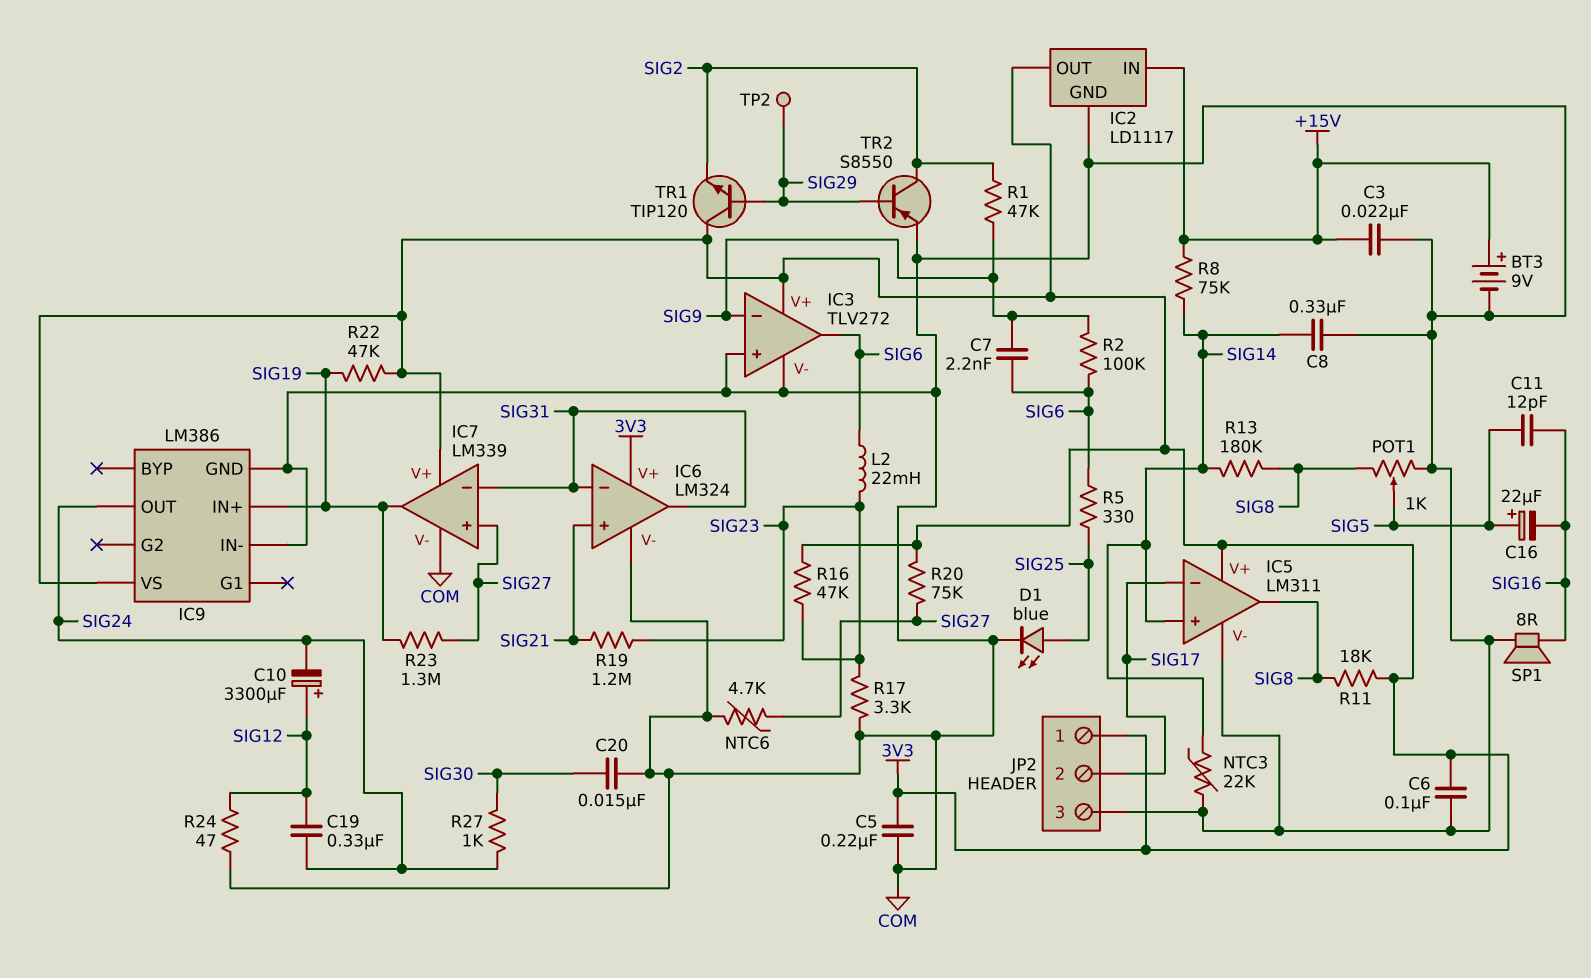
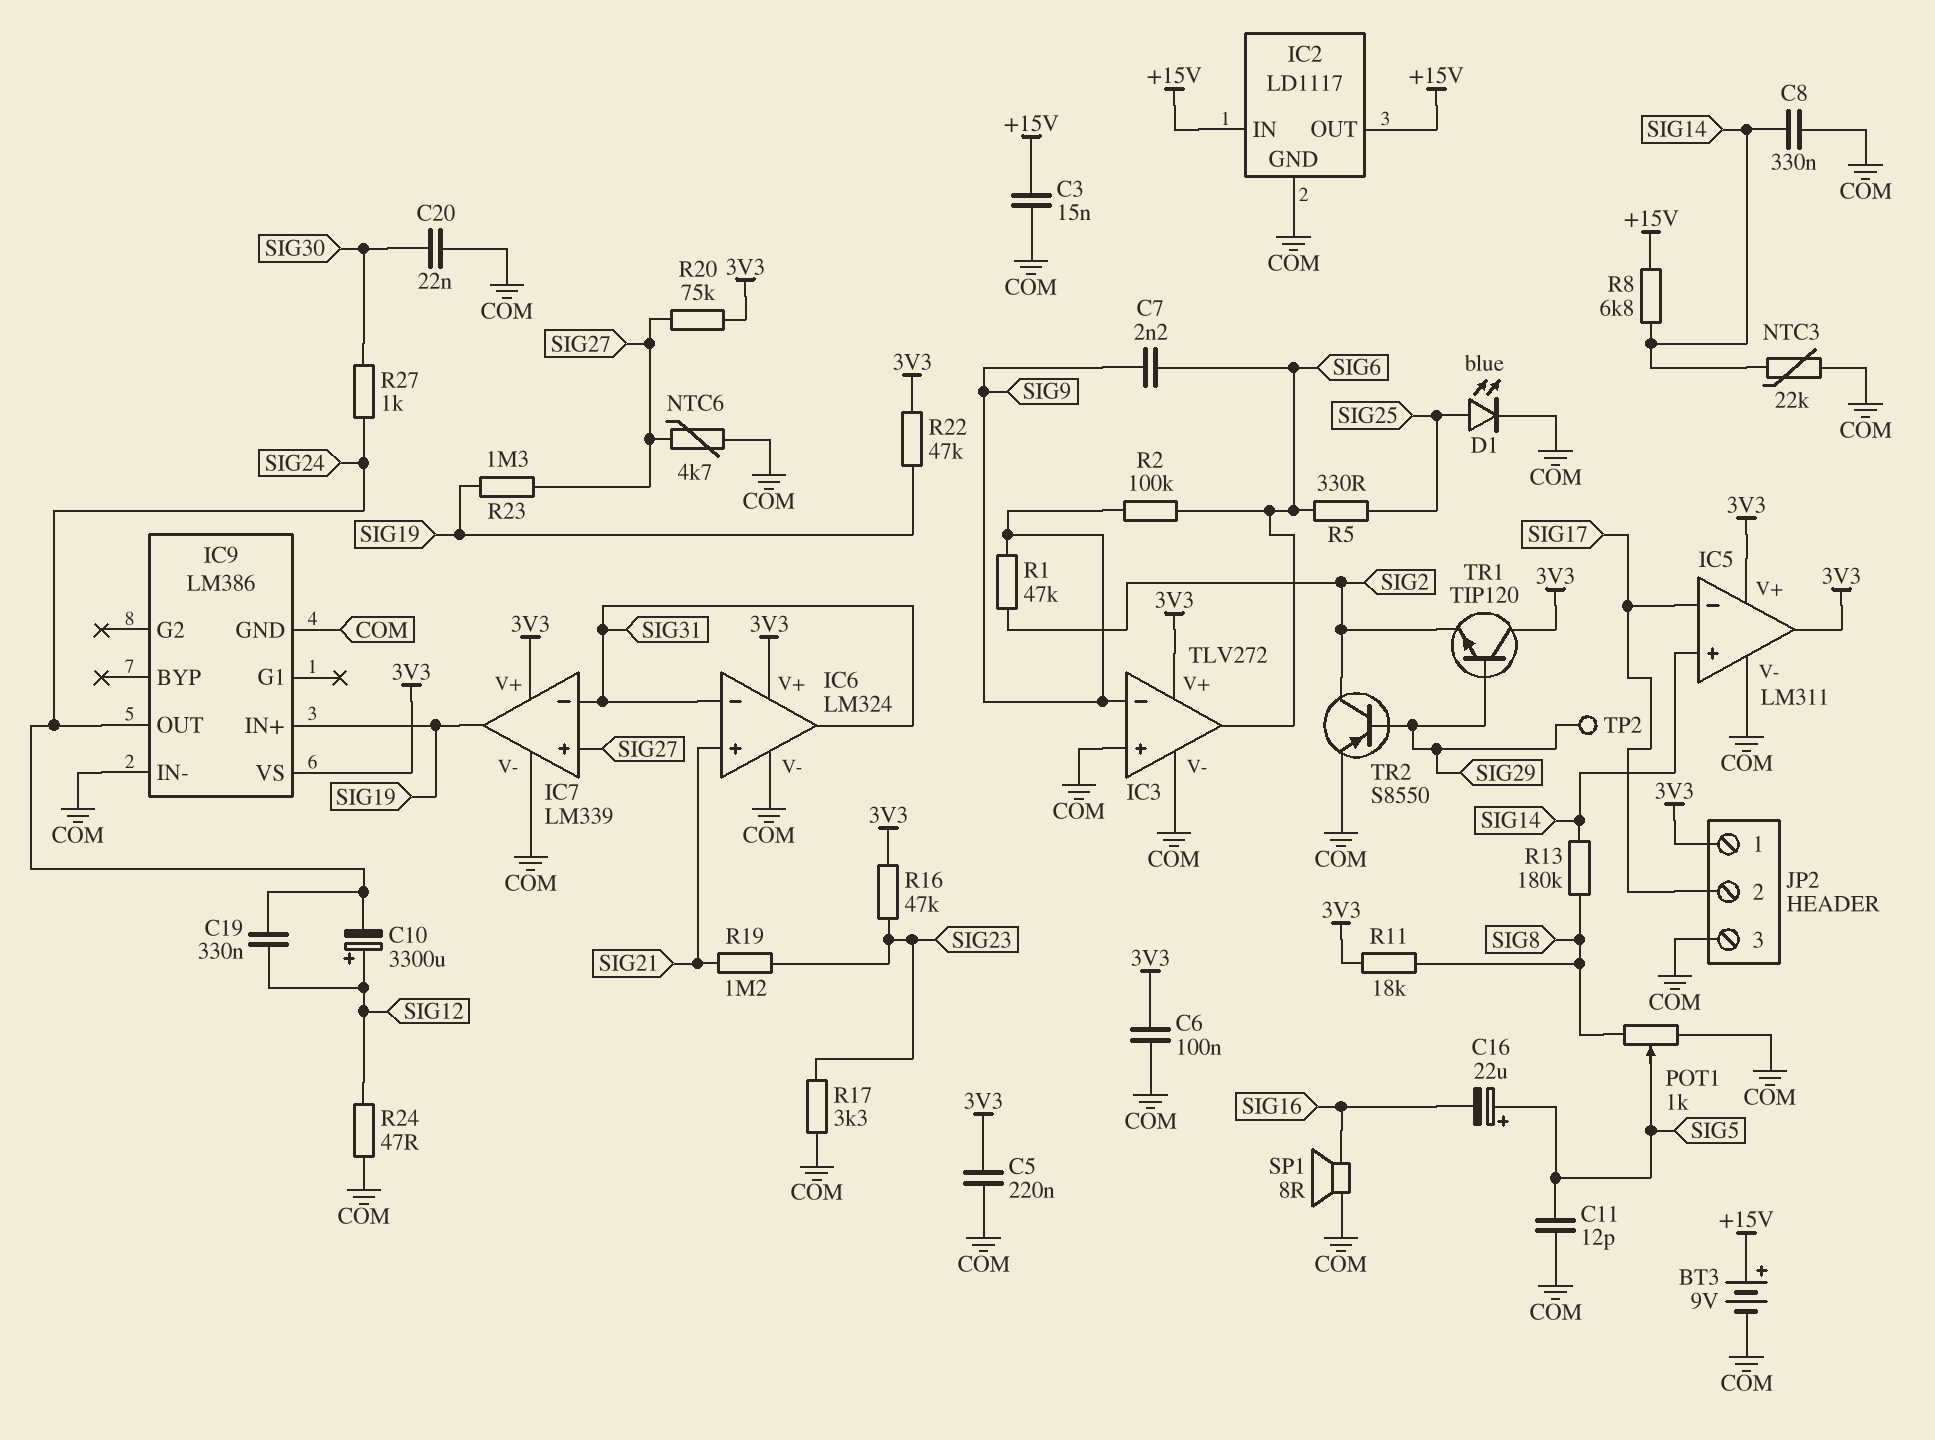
C3: 22nF (+15V, COM) -> 15nF (+15V, COM)
C11: 12pF (SIG5, SIG16) -> 12pF (COM, SIG5)
C20: 15nF (COM, SIG30) -> 22nF (COM, SIG30)
IC2 pin OUT: 3V3 -> +15V
IC5 pin out: SIG8 -> 3V3
L2: 22mH (SIG6, SIG23) -> none
R8: 75k (+15V, SIG14) -> 6.8k (+15V, SIG14)

